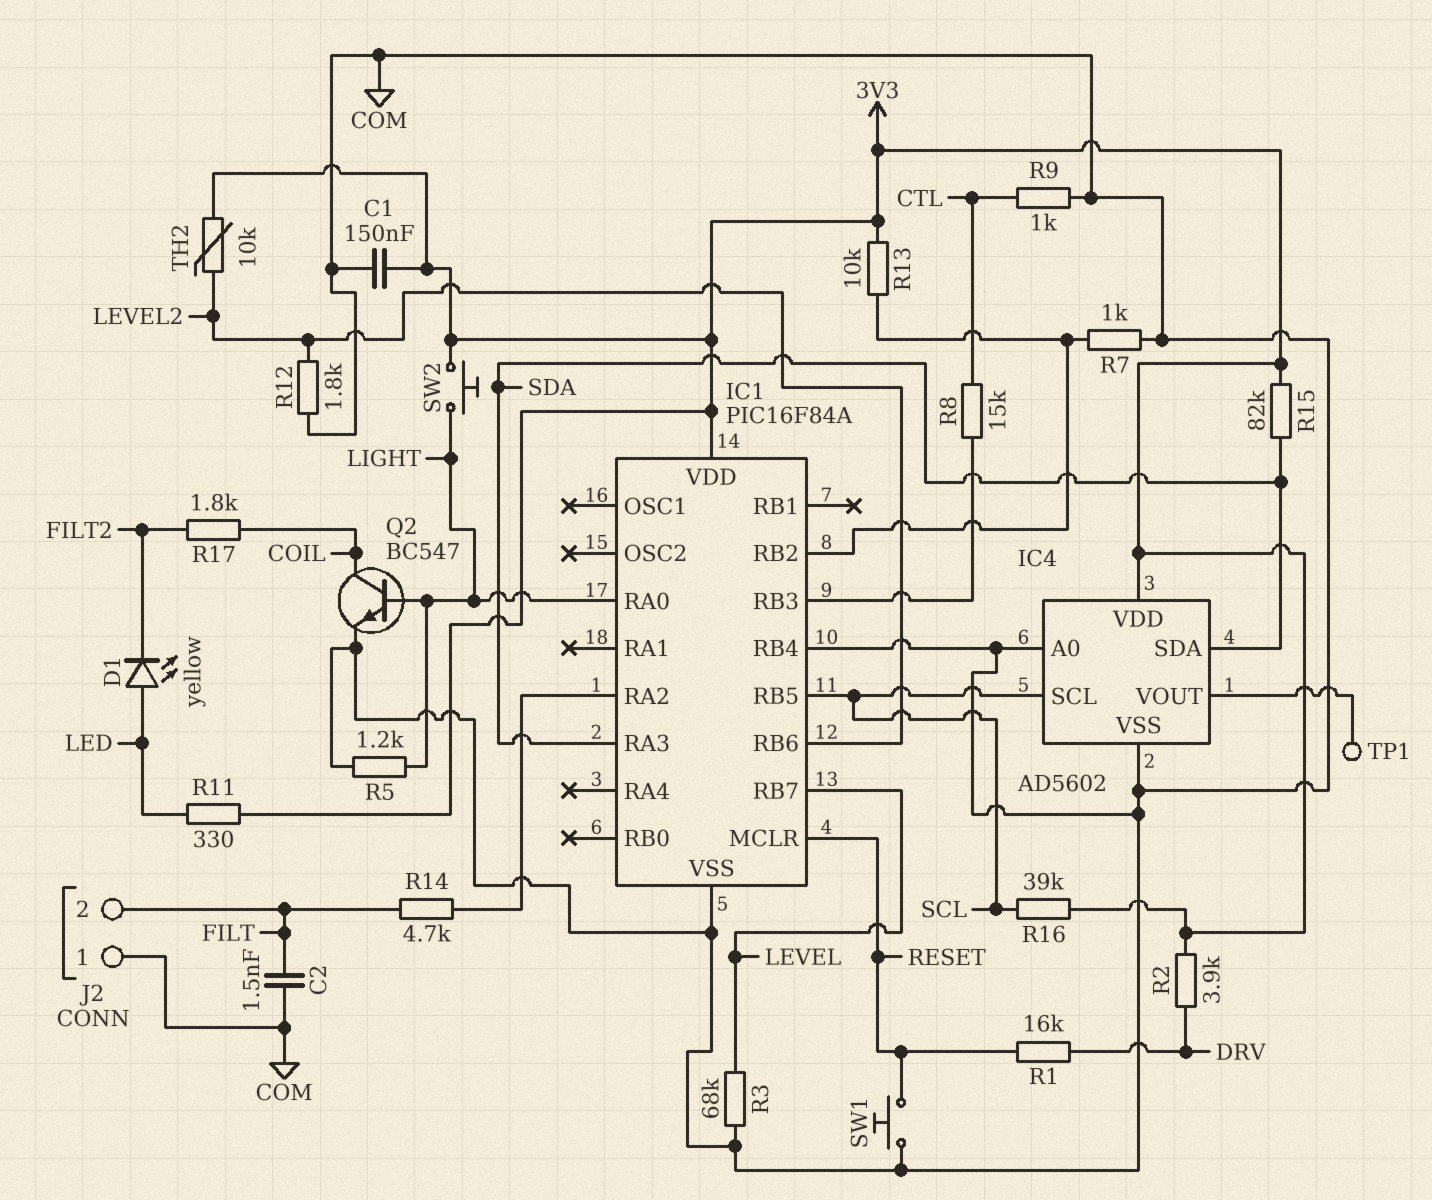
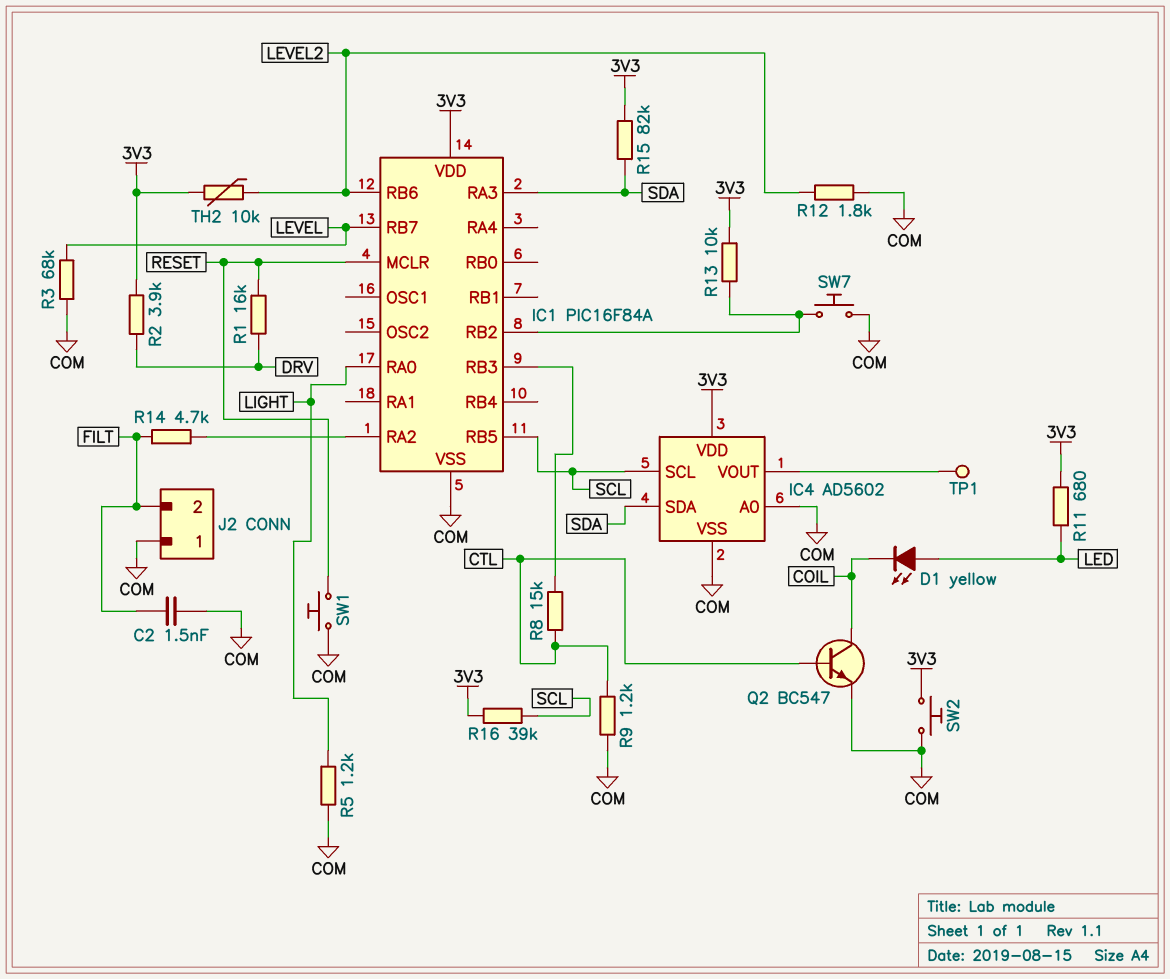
C1: 150nF (3V3, COM) -> none
D1: LED yellow (A LED, K FILT2) -> LED yellow (A LED, K COIL)
IC1 pin RB4: COM -> none
Q2: NPN BC547 (B LIGHT, C COIL, E COM) -> NPN BC547 (B CTL, C COIL, E COM)
R7: 1k (COM, IC1/RB2) -> none
R9: 1k (COM, CTL) -> 1.2k (COM, CTL)
R11: 330 (3V3, LED) -> 680 (3V3, LED)
R17: 1.8k (COIL, FILT2) -> none
SW2: button (3V3, LIGHT) -> button (3V3, COM)
SW7: none -> button (COM, IC1/RB2)

